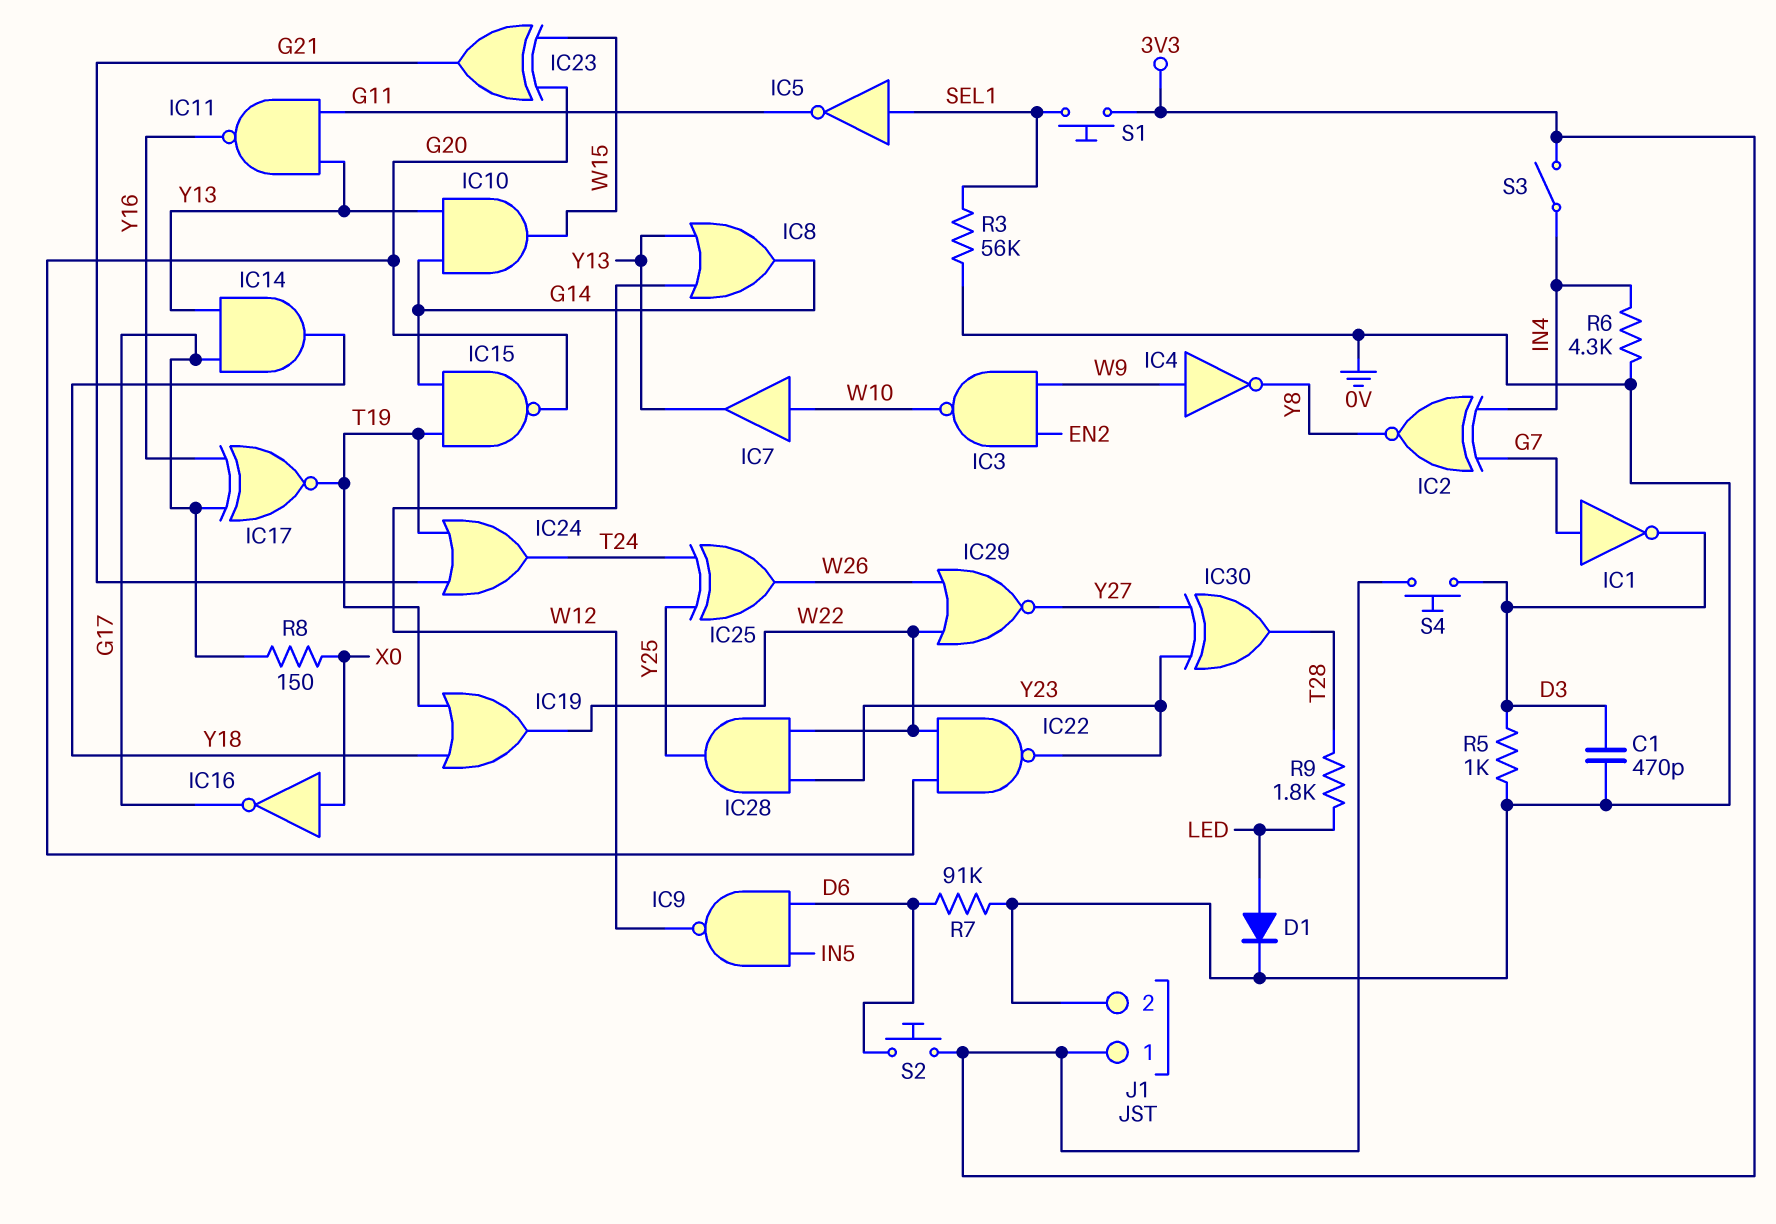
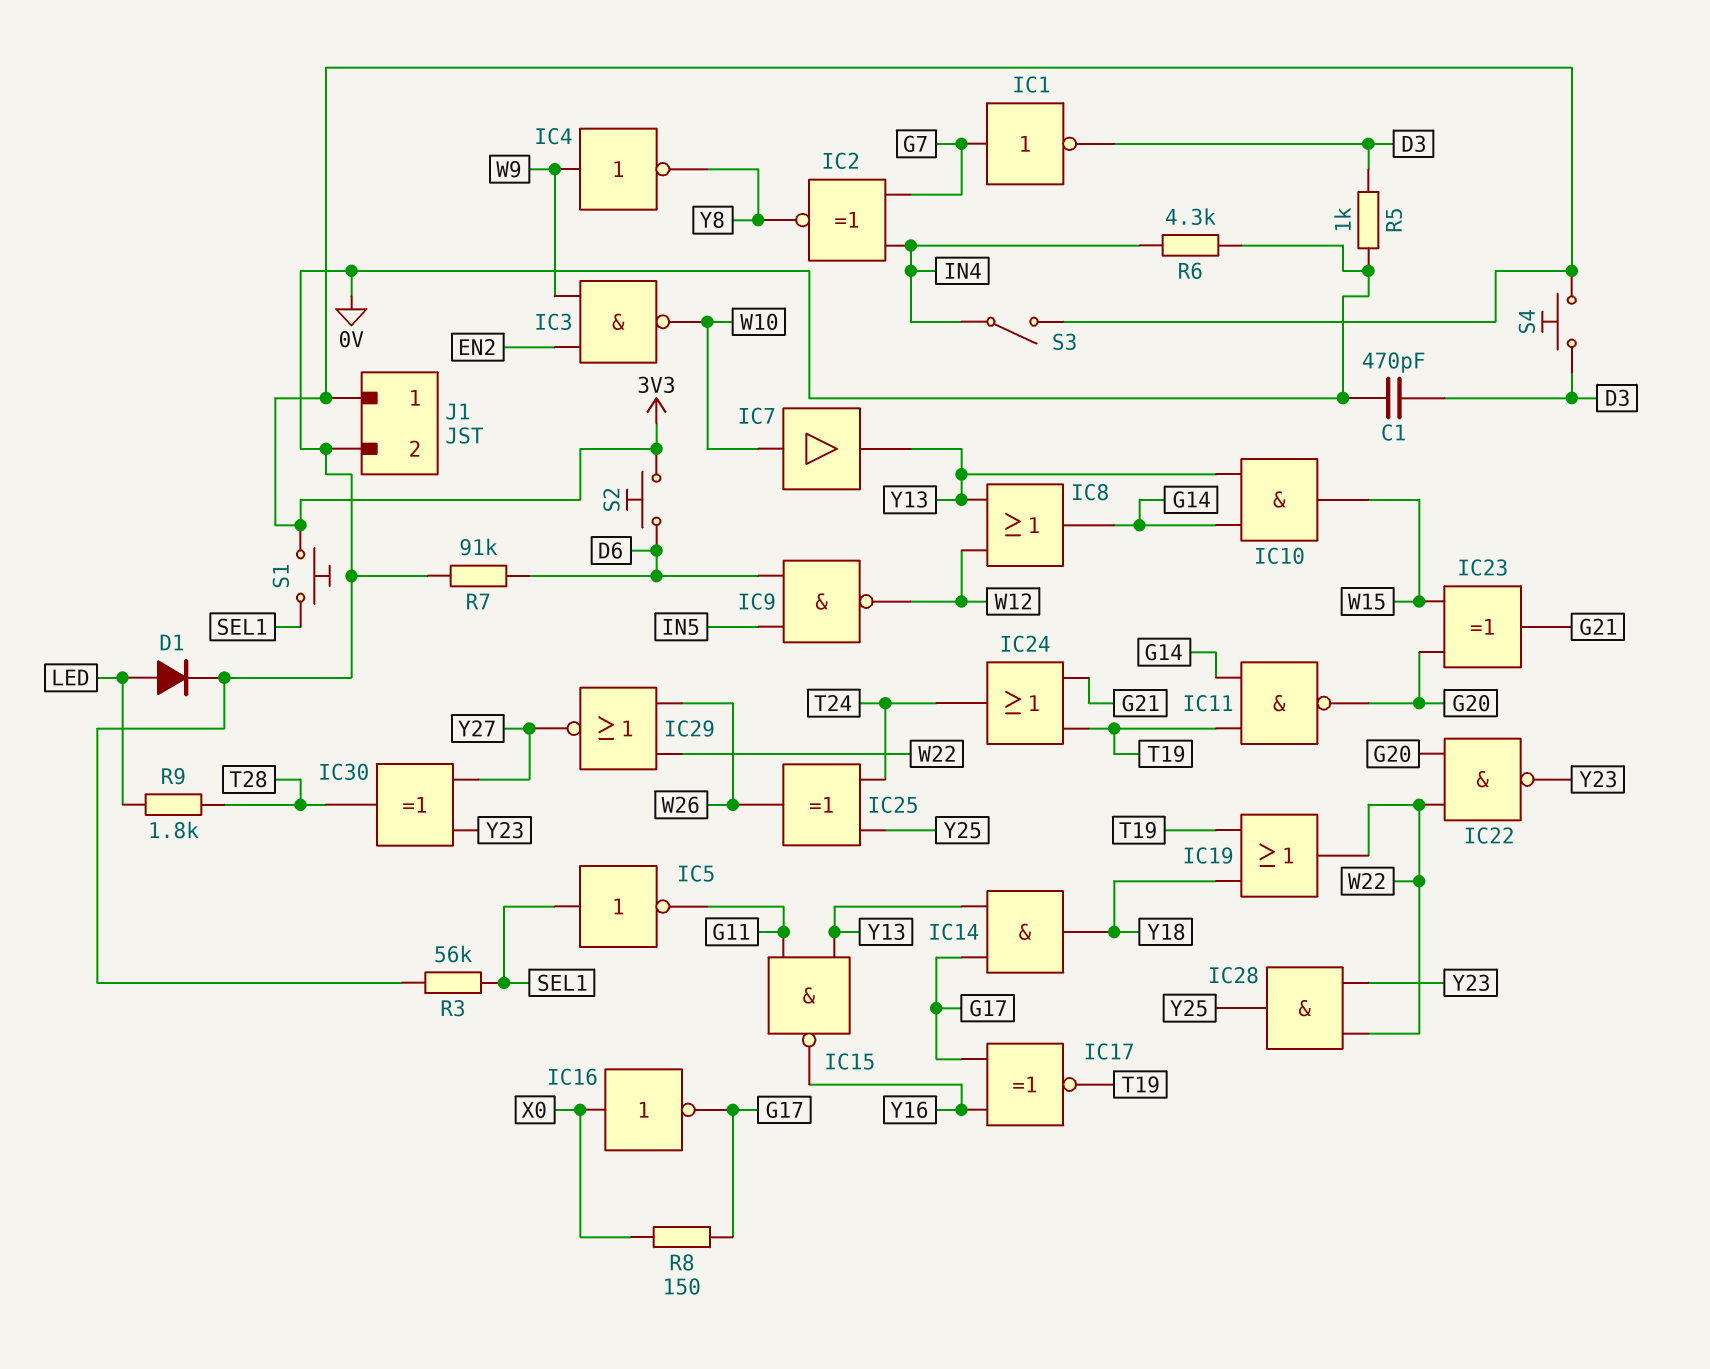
IC11: NAND (in G11, in Y13, out Y16) -> NAND (in G14, in T19, out G20)
IC15: NAND (in G14, in T19, out G20) -> NAND (in G11, in Y13, out Y16)

